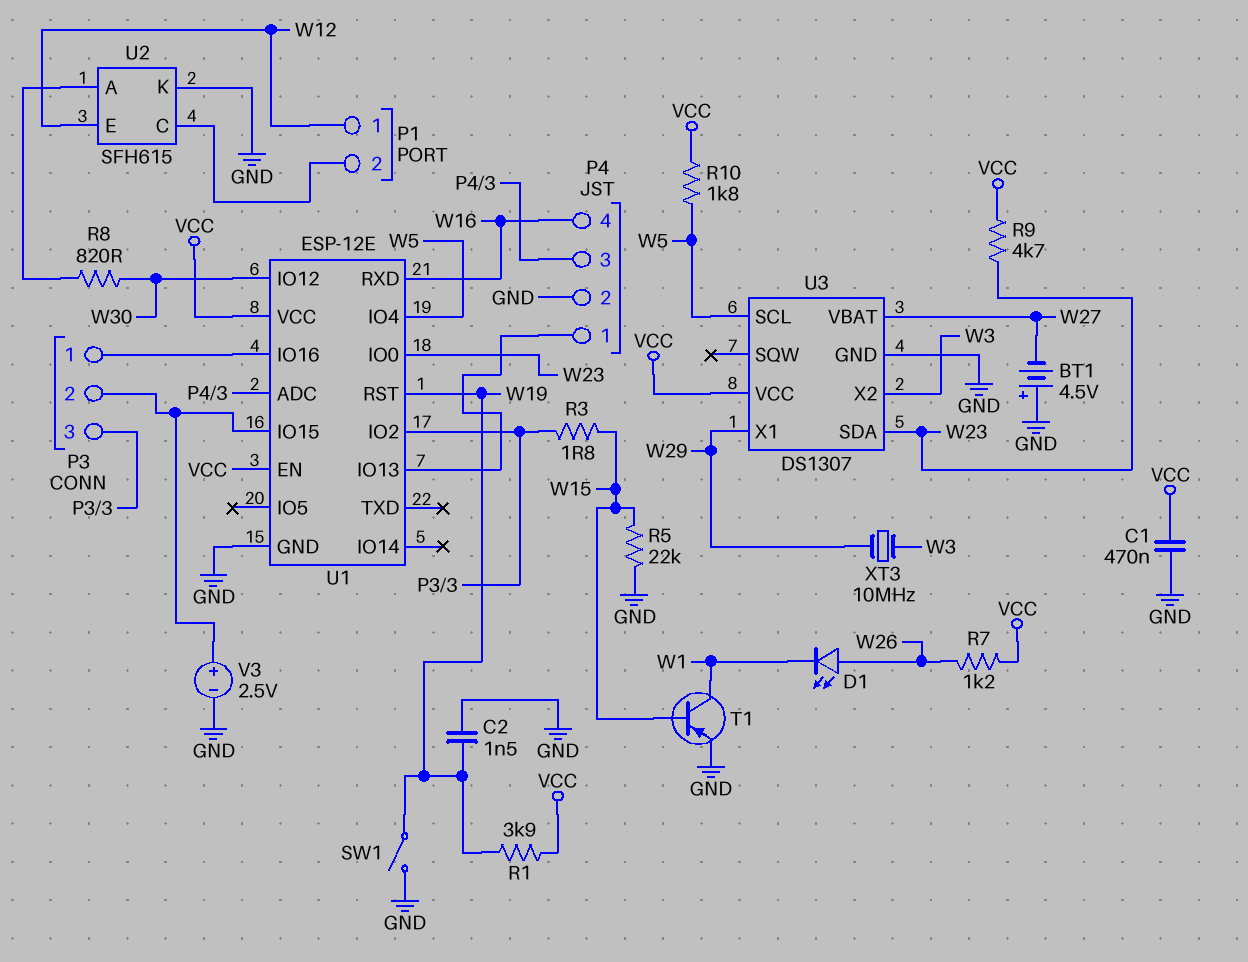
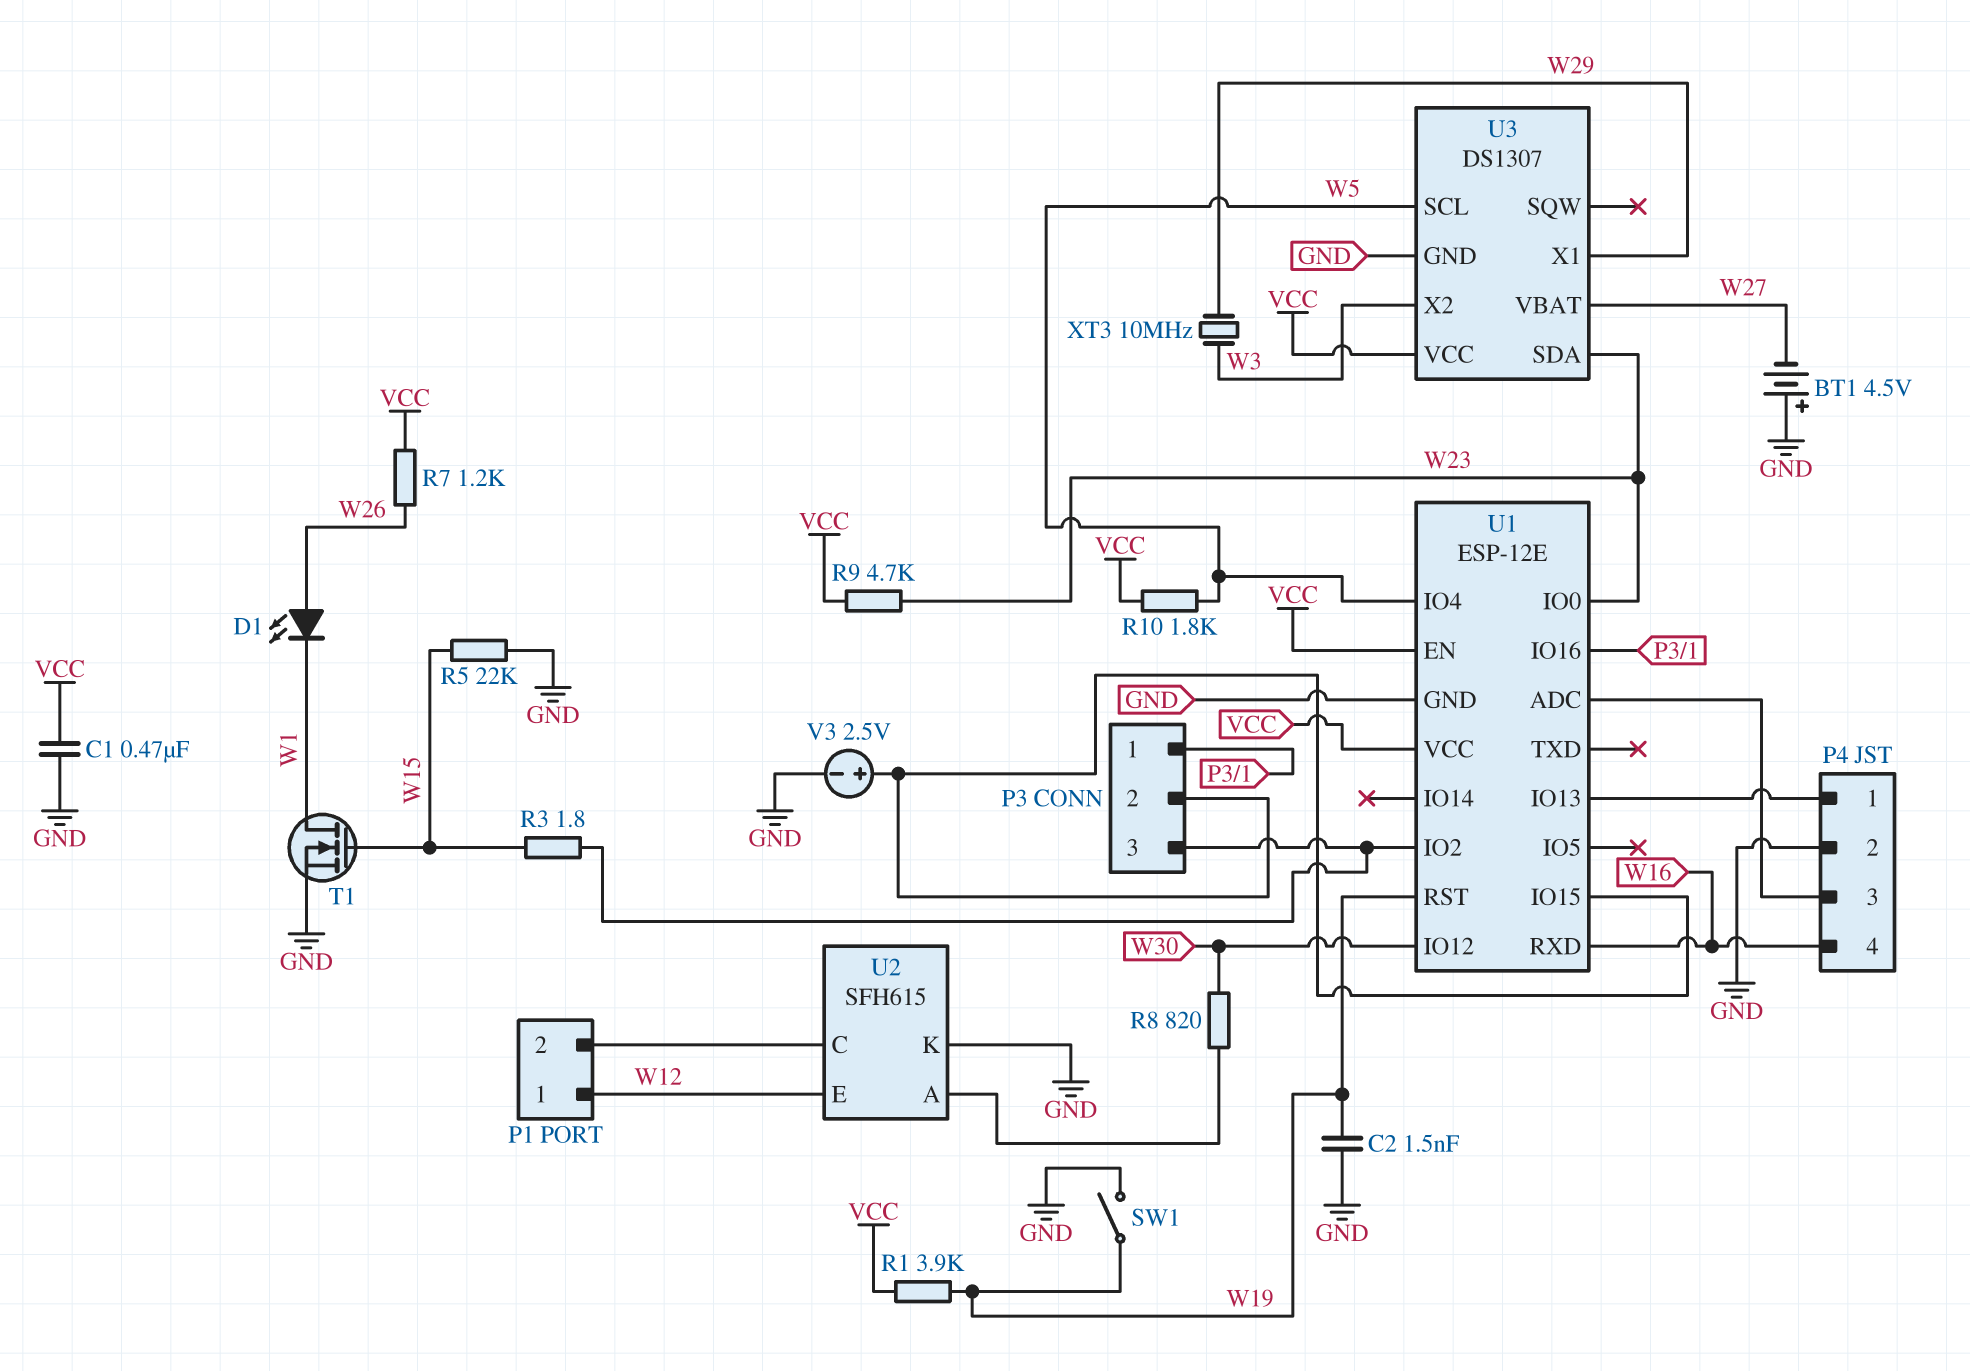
T1: PNP (B W15, C W1, E GND) -> NMOS (G W15, D W1, S GND)

